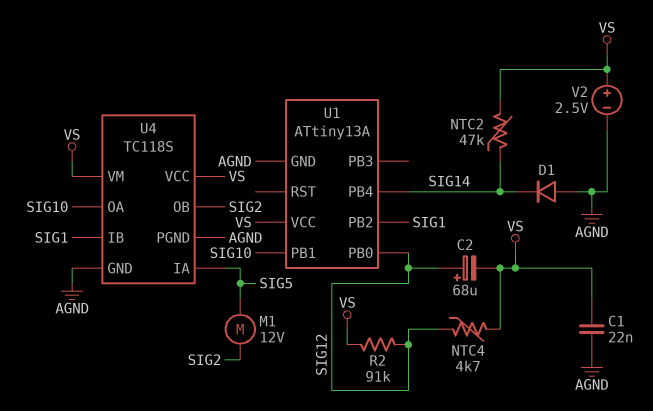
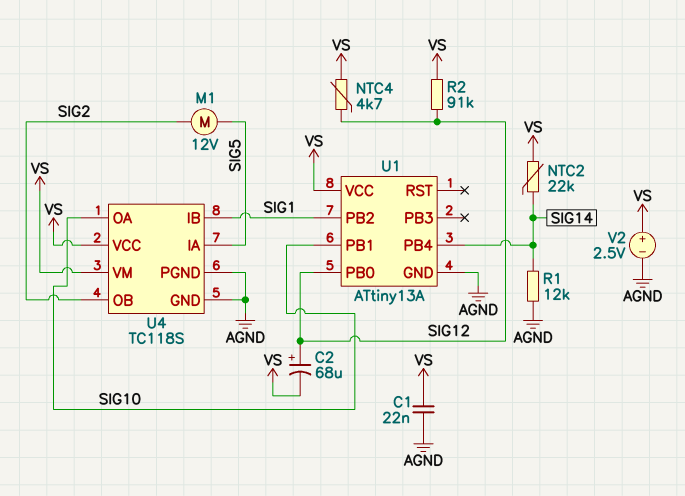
D1: diode (A AGND, K SIG14) -> none
NTC2: 47k (SIG14, VS) -> 22k (SIG14, VS)
R1: none -> 12k (AGND, SIG14)

